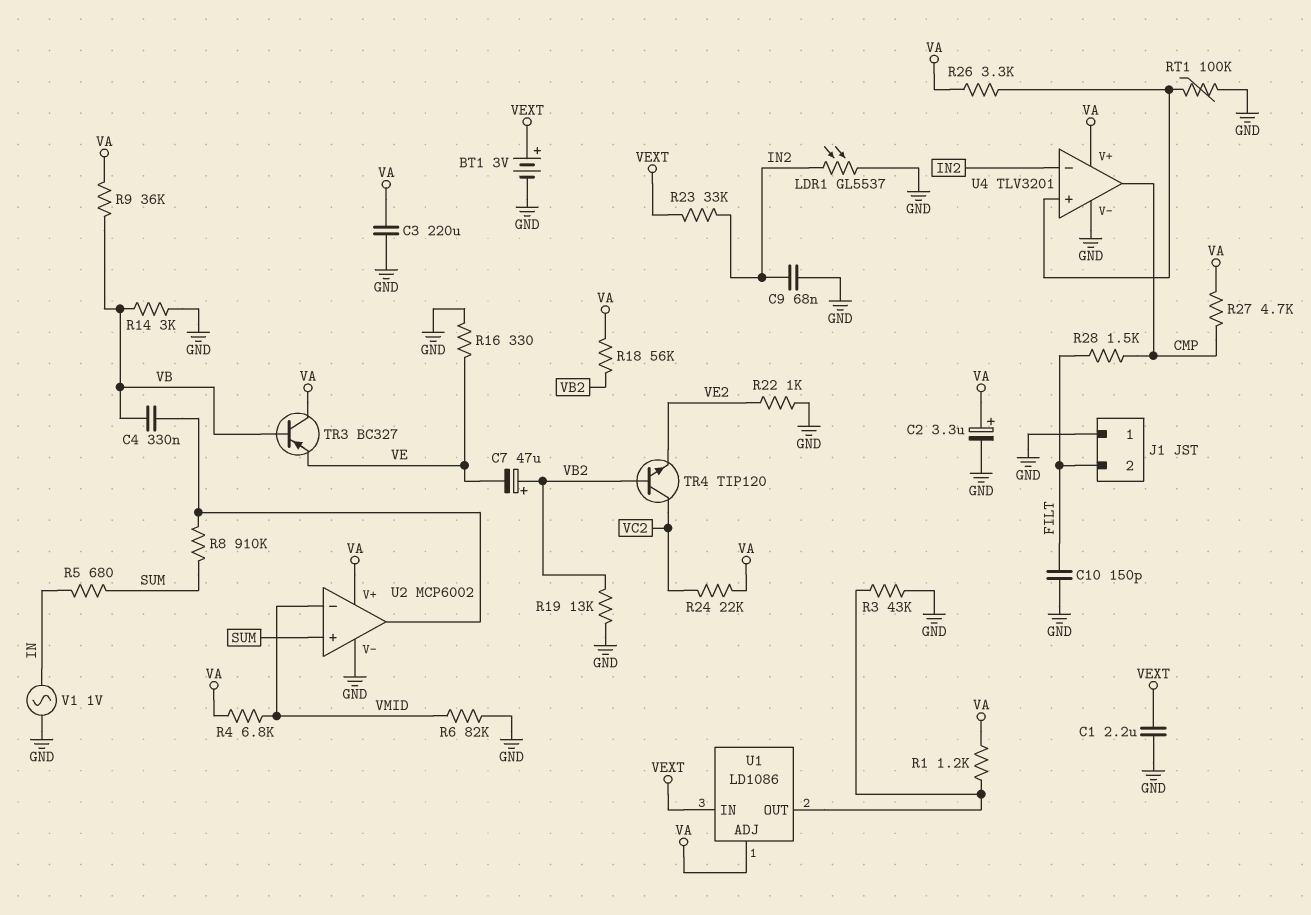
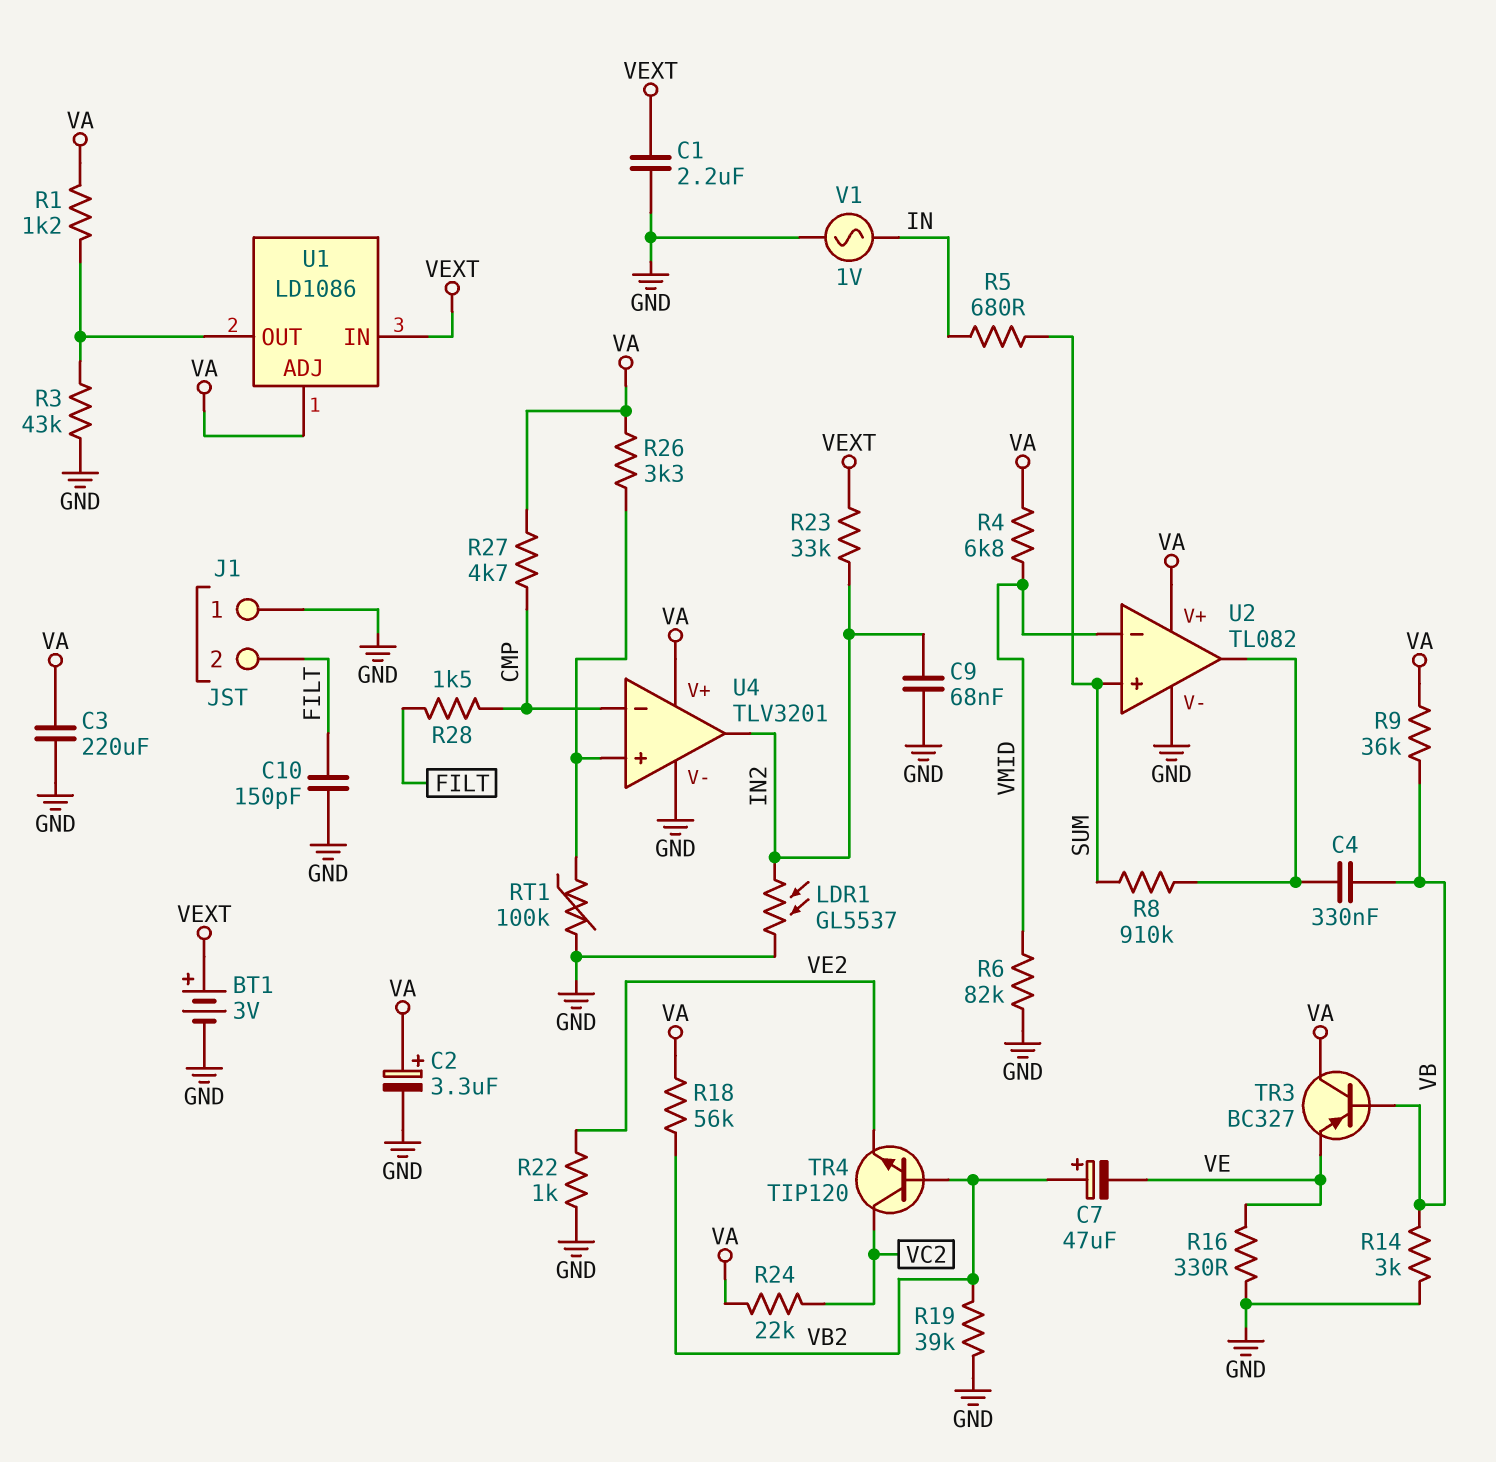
R19: 13k (GND, VB2) -> 39k (GND, VB2)
U2: MCP6002 -> TL082
U4 pin in-: IN2 -> CMP
U4 pin out: CMP -> IN2

